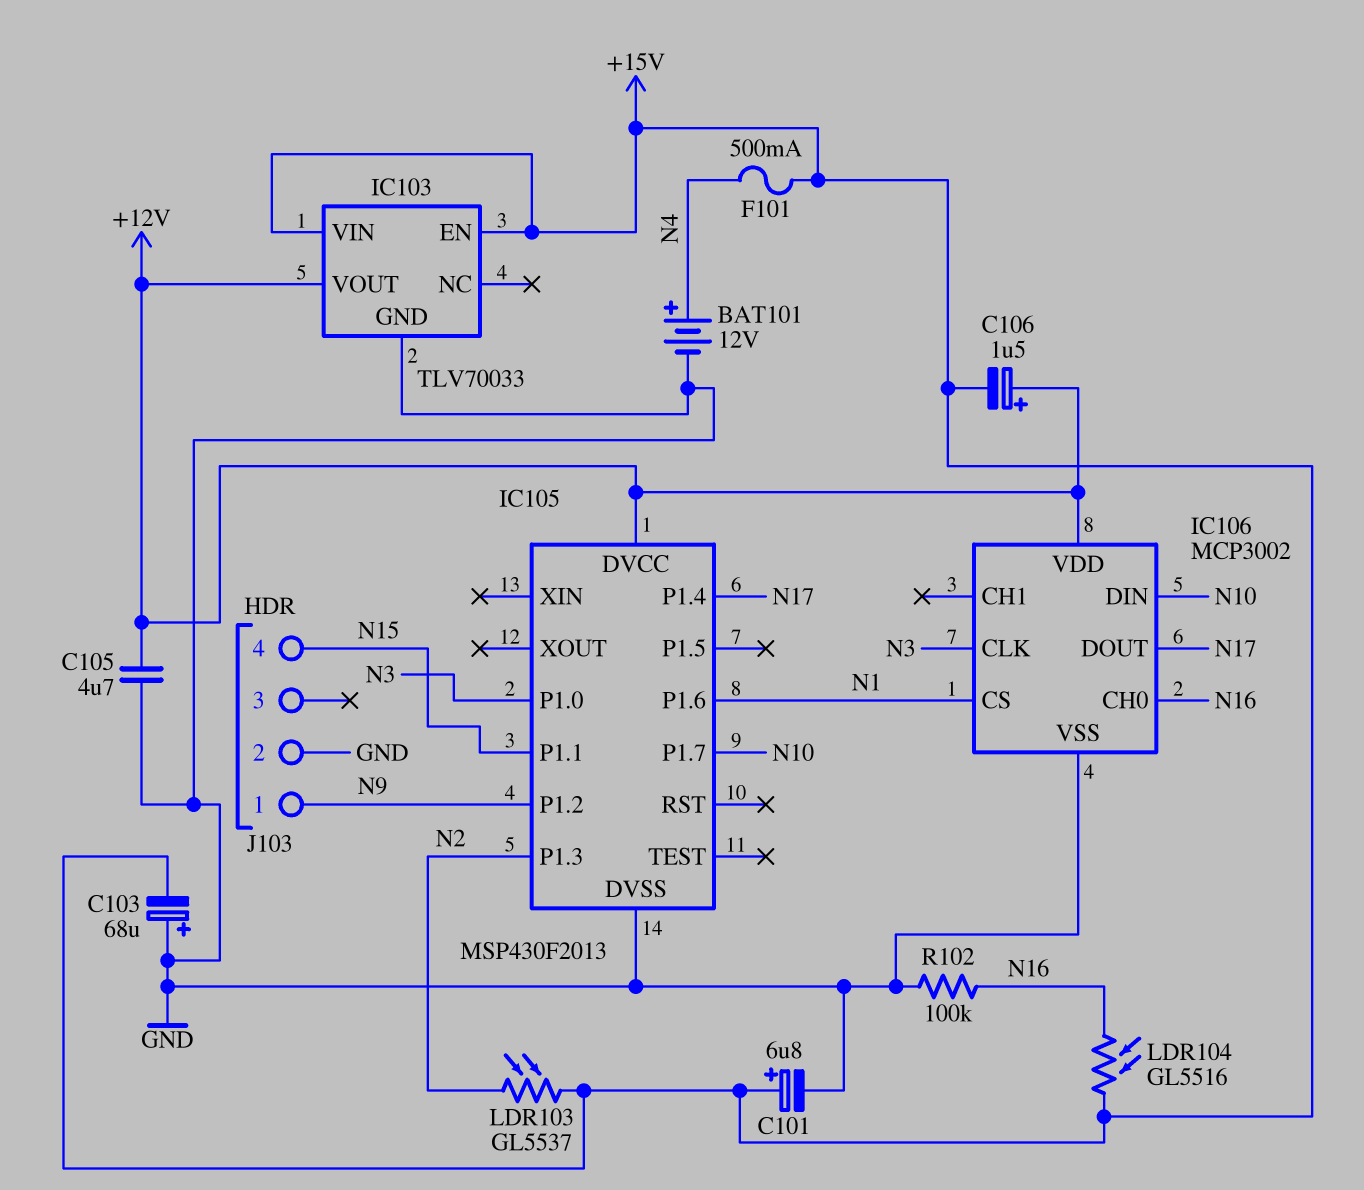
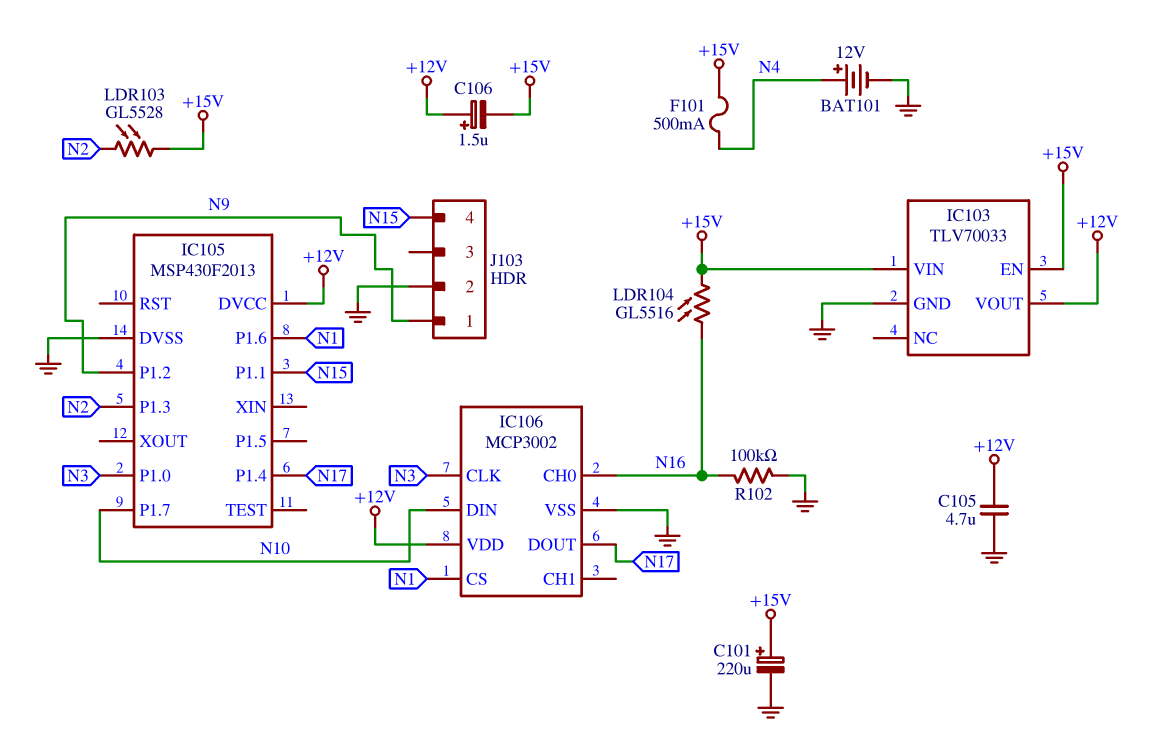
C101: 6.8uF (plus +15V, minus GND) -> 220uF (plus +15V, minus GND)
C103: 68uF (plus GND, minus +15V) -> none
LDR103: GL5537 (+15V, N2) -> GL5528 (+15V, N2)

